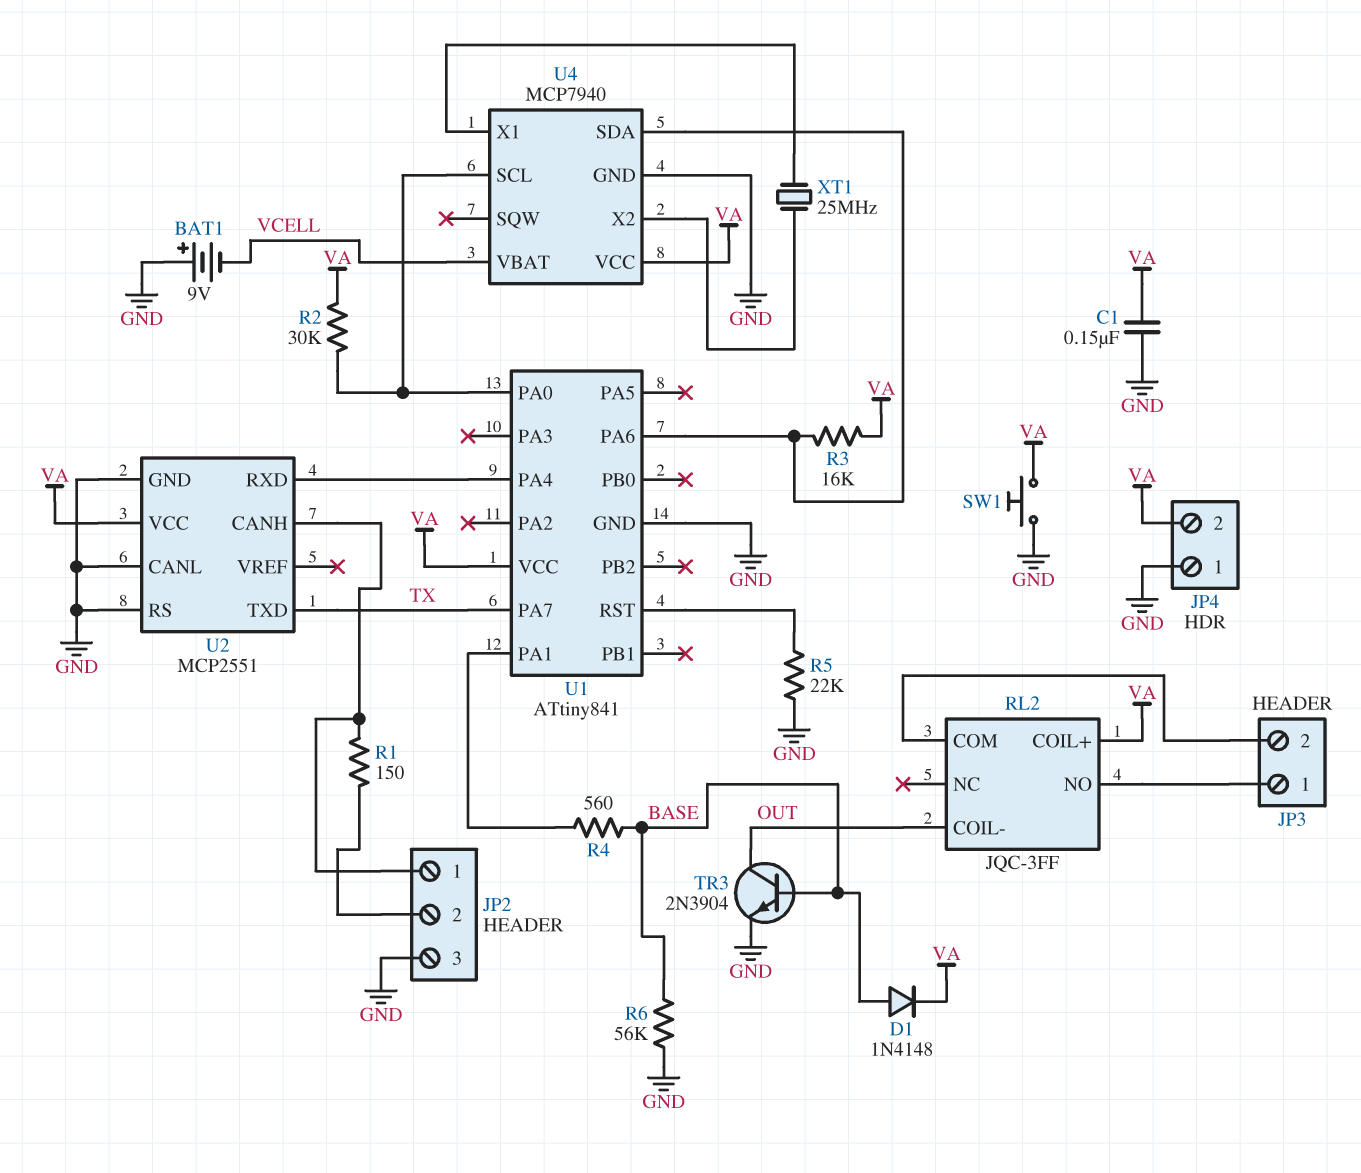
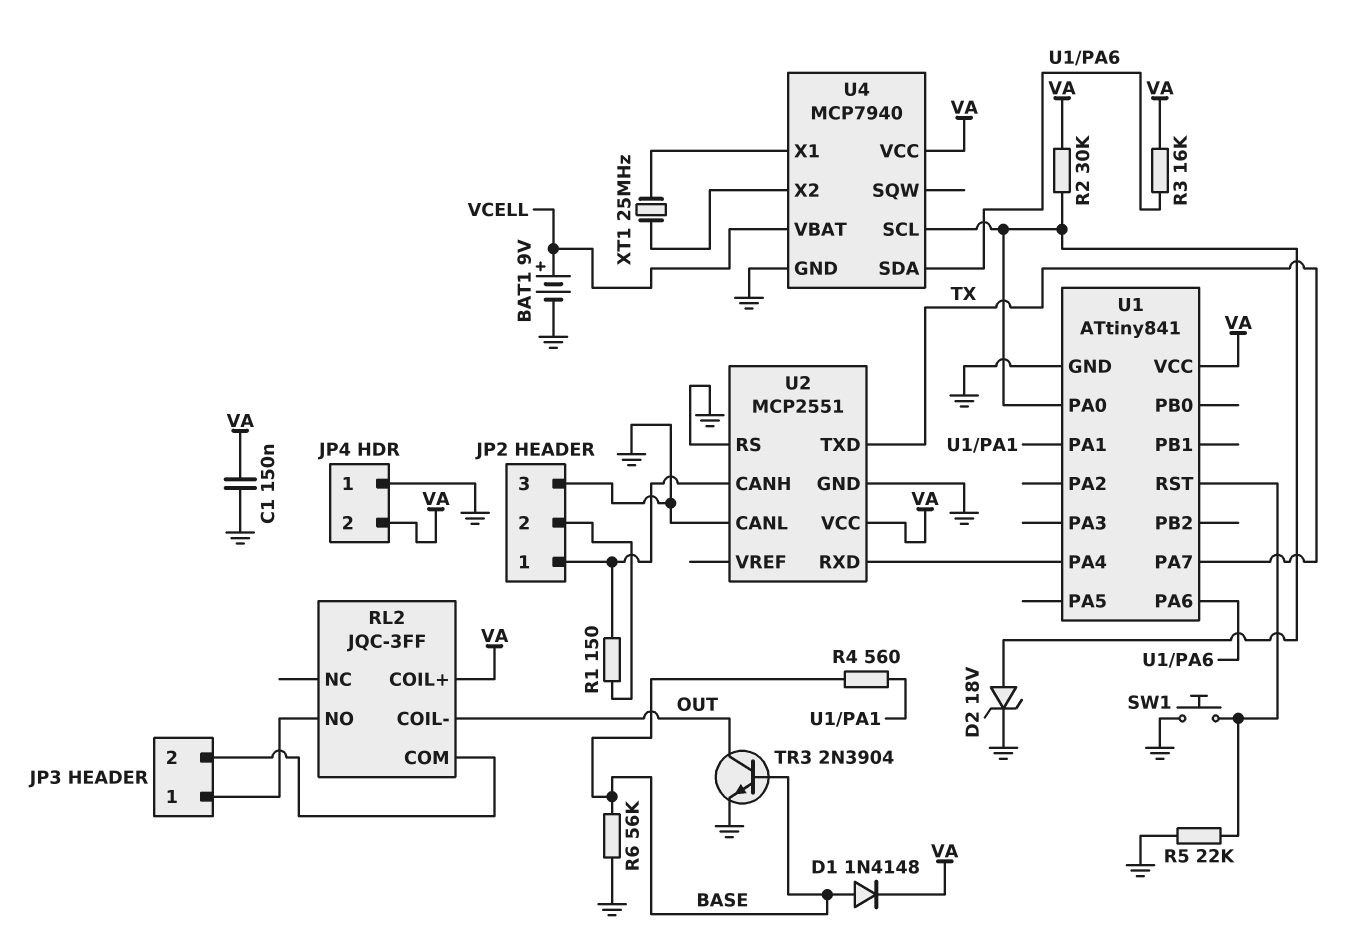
BAT1: 9V (plus GND, minus VCELL) -> 9V (plus VCELL, minus GND)
D2: none -> zener 18V (A U1/PA0, K GND)
SW1: button (GND, VA) -> button (GND, U1/RST)

